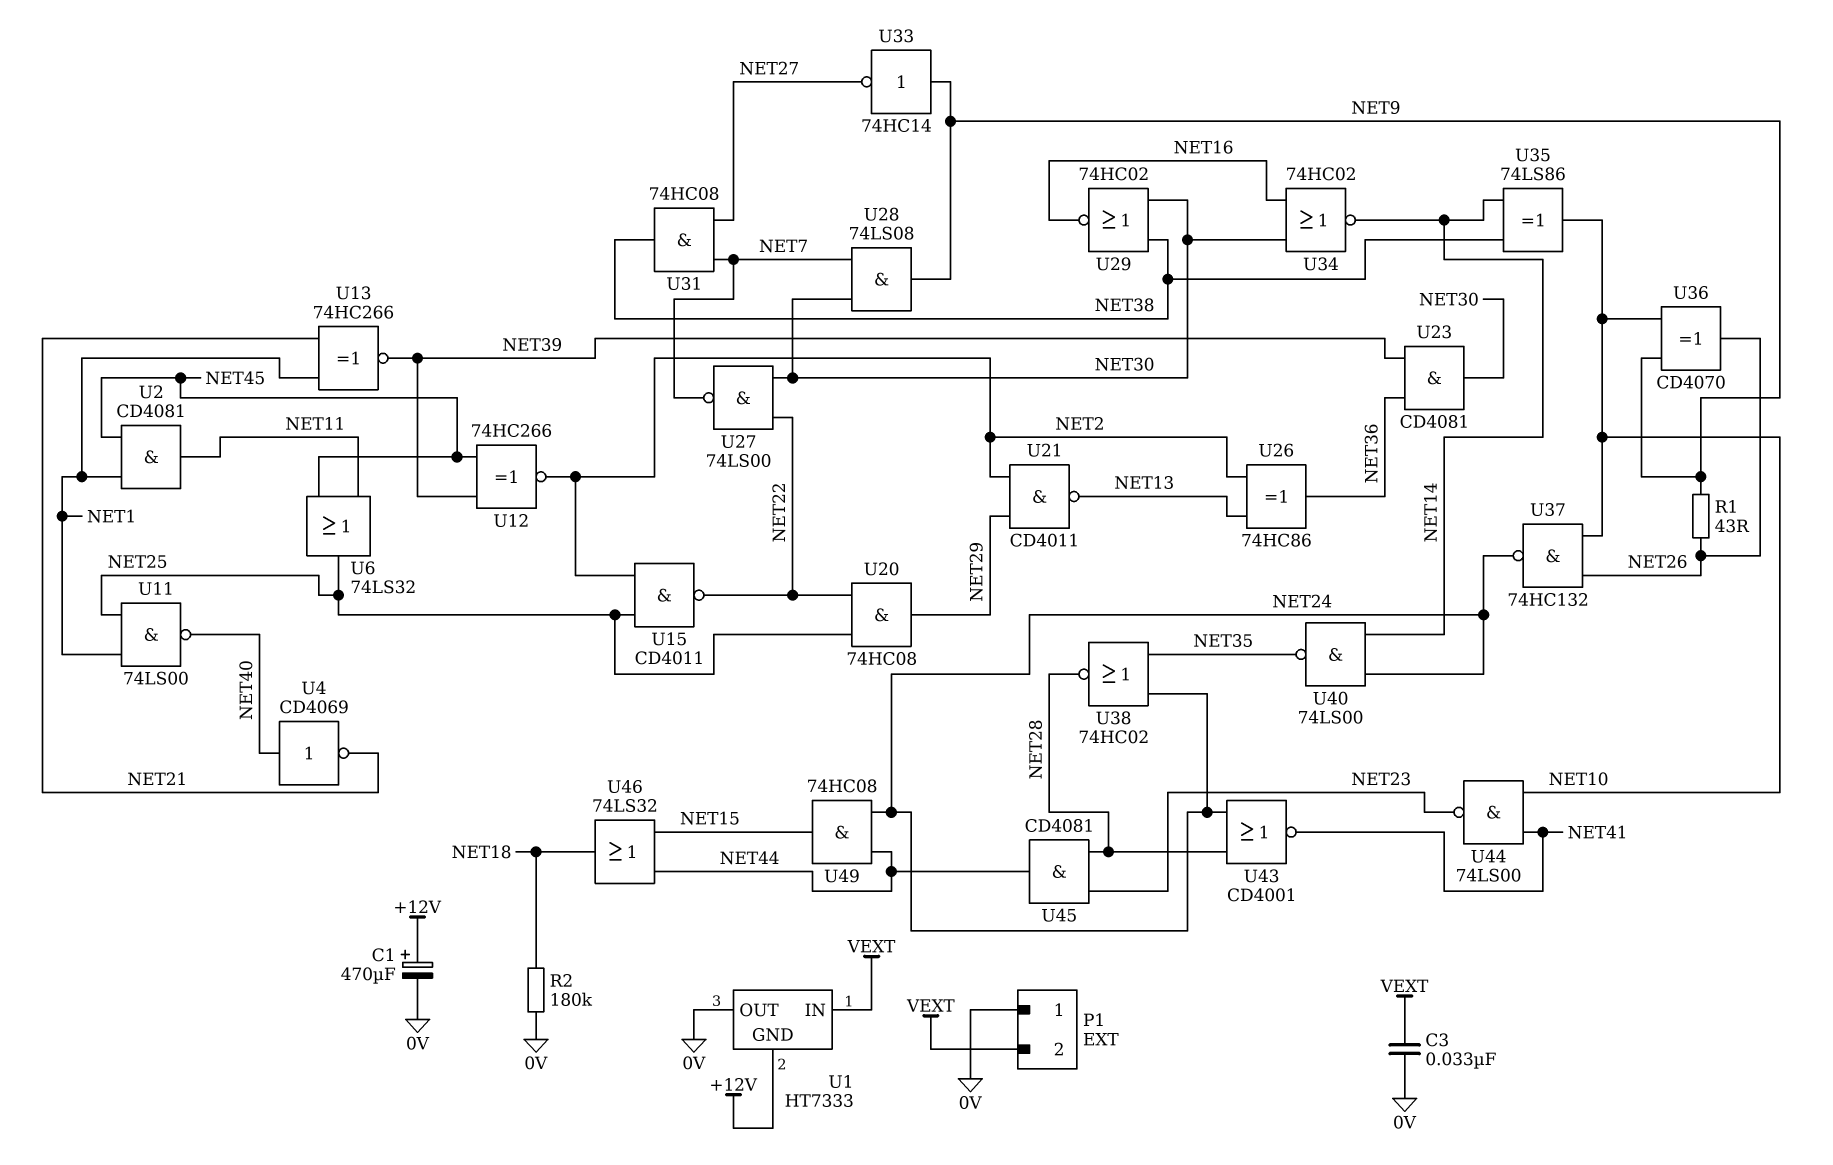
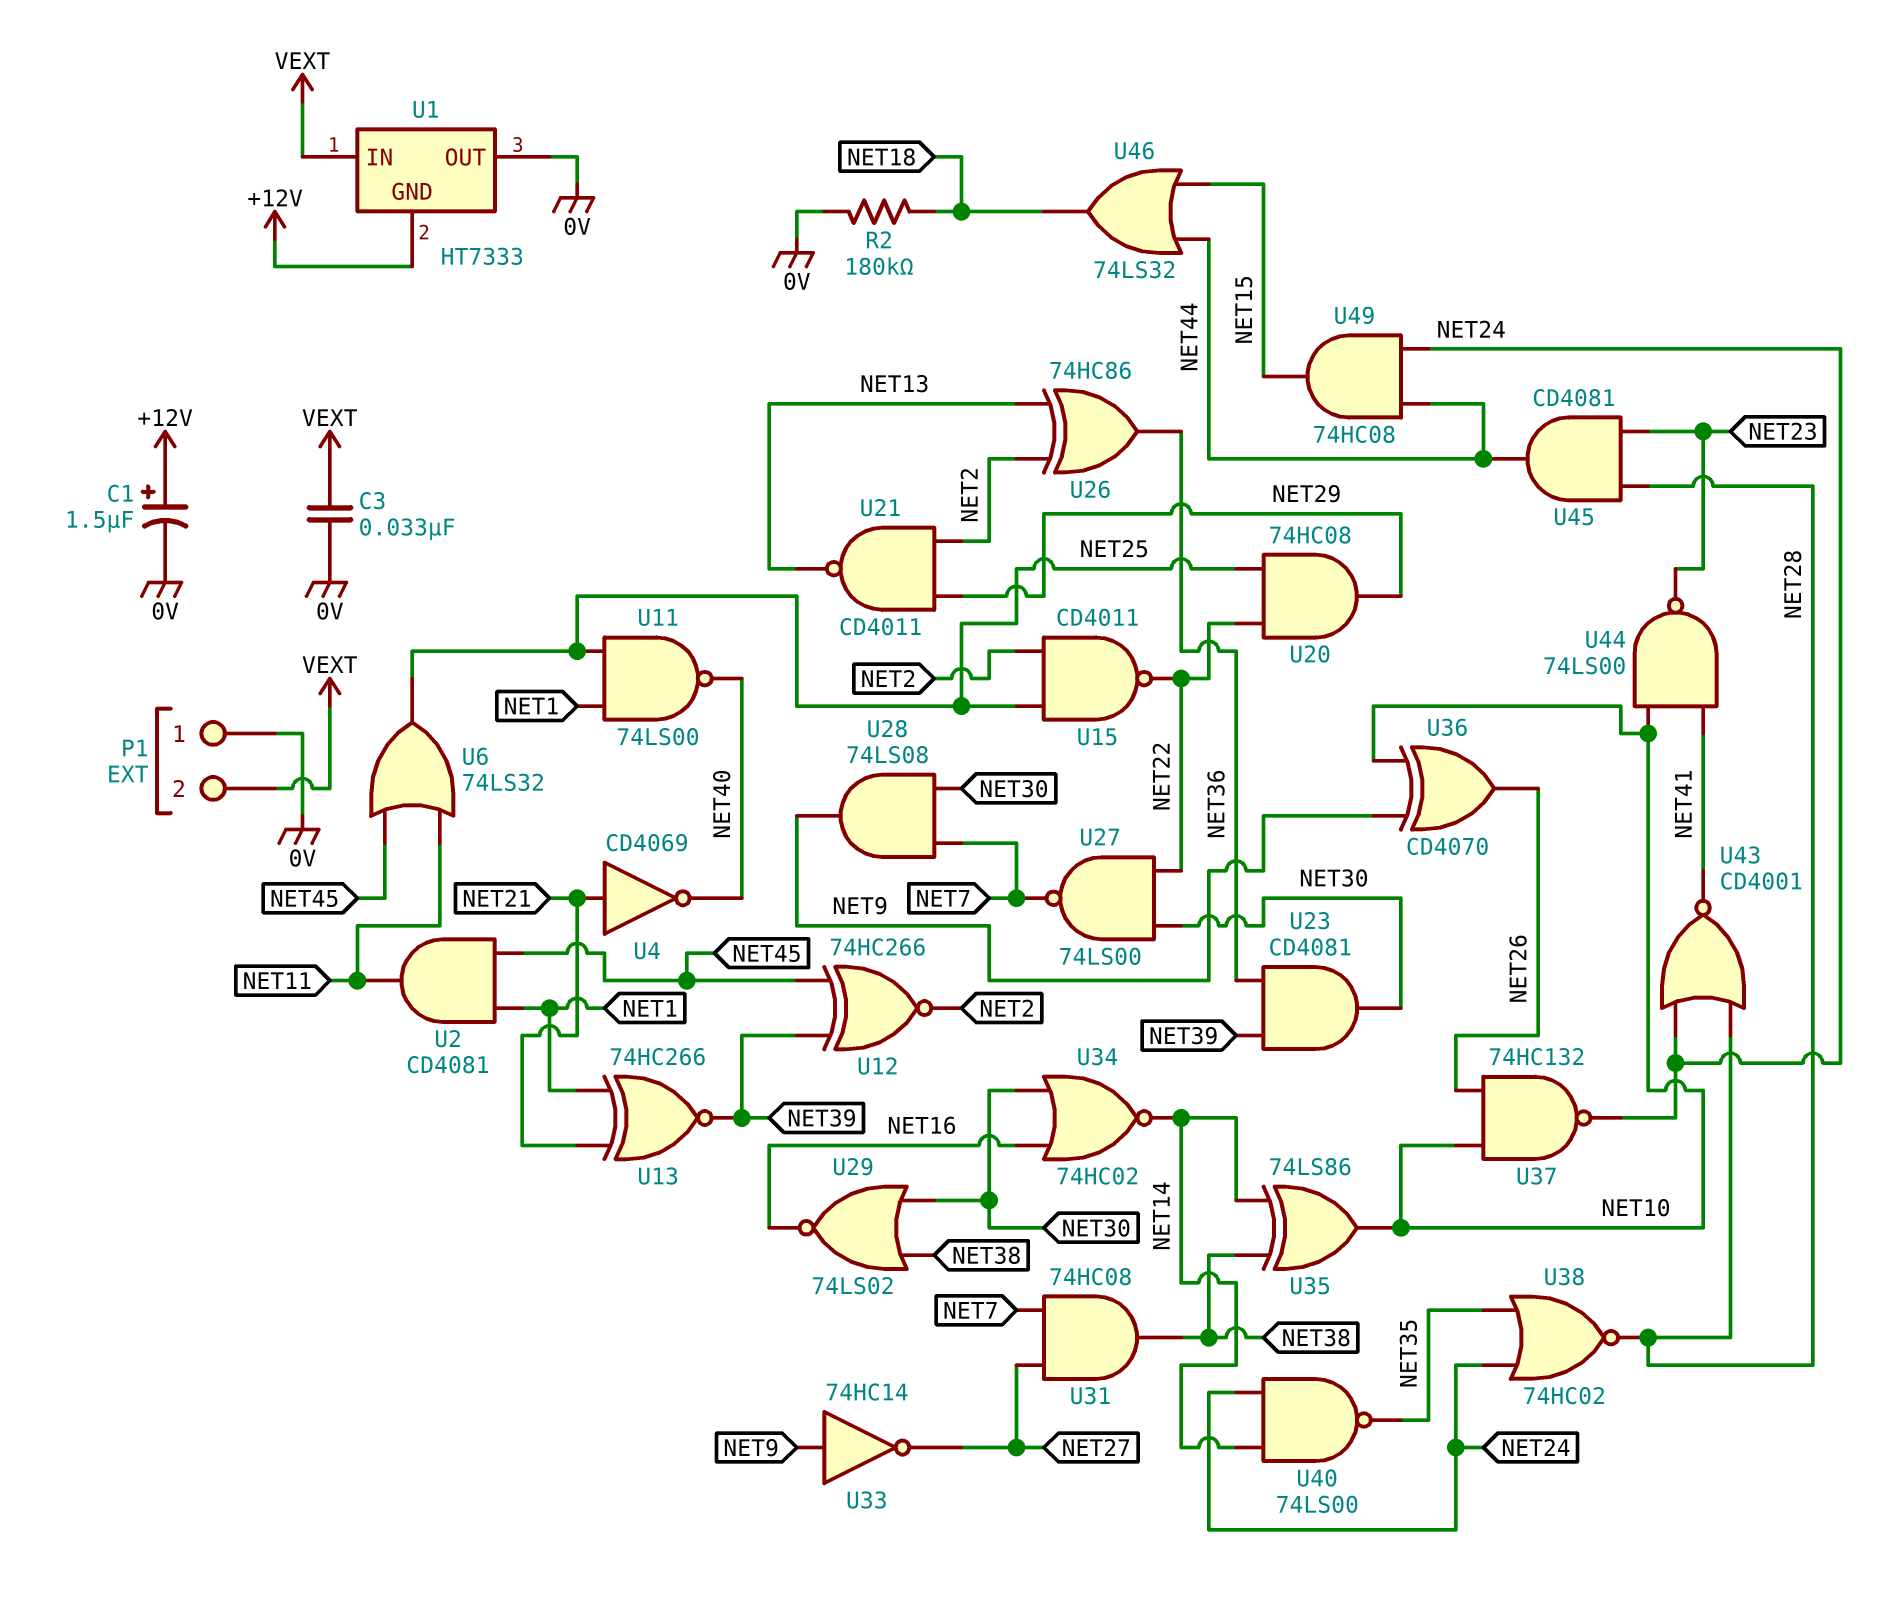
C1: 470uF (plus +12V, minus 0V) -> 1.5uF (plus +12V, minus 0V)
R1: 43 (NET9, NET26) -> none
U4: NOT CD4069 (in NET40, out NET21) -> NOT CD4069 (in NET21, out NET40)
U29: NOR 74HC02 (in NET30, in NET38, out NET16) -> NOR 74LS02 (in NET30, in NET38, out NET16)

